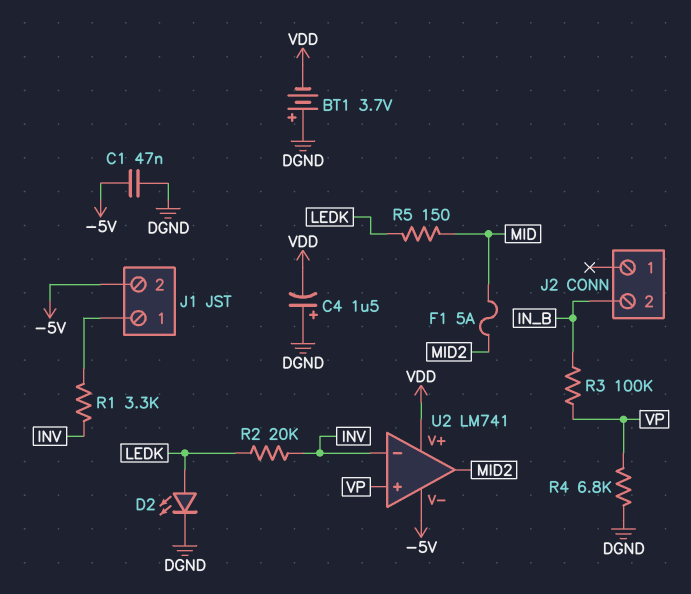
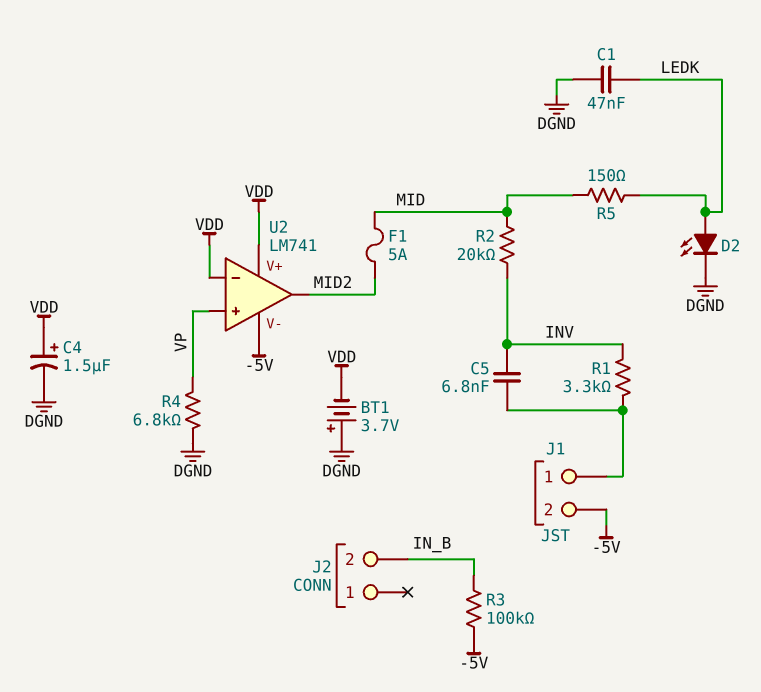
C1: 47nF (-5V, DGND) -> 47nF (DGND, LEDK)
C4: 1.5uF (plus DGND, minus VDD) -> 1.5uF (plus VDD, minus DGND)
C5: none -> 6.8nF (INV, J1/1)
R2: 20k (INV, LEDK) -> 20k (INV, MID)
R3: 100k (IN_B, VP) -> 100k (-5V, IN_B)
U2 pin in-: INV -> VDD

